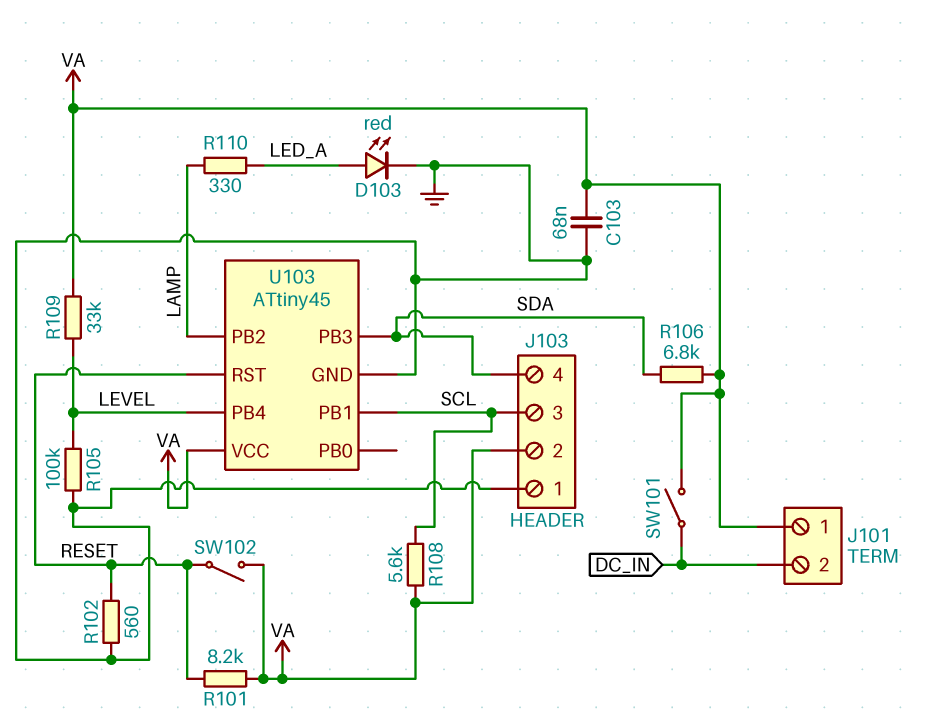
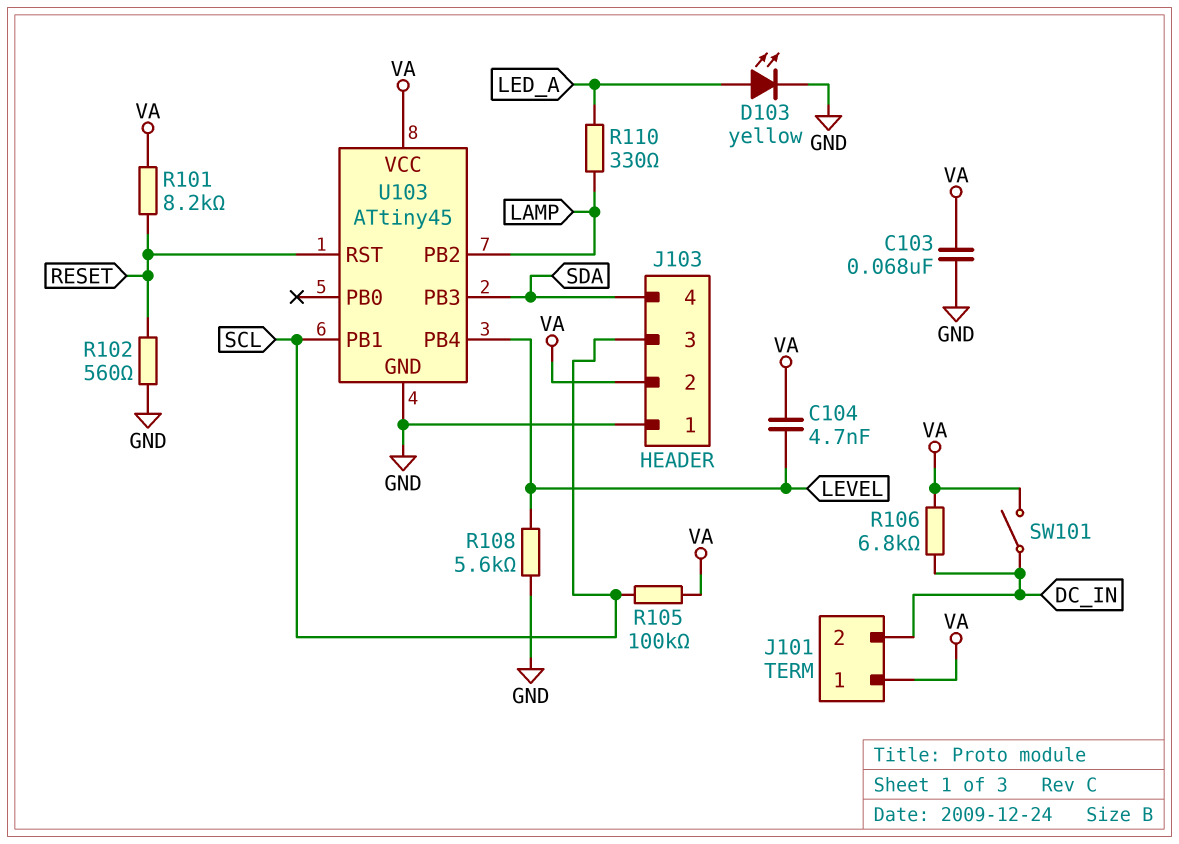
C104: none -> 4.7nF (LEVEL, VA)
D103: LED red (A LED_A, K GND) -> LED yellow (A LED_A, K GND)
R105: 100k (GND, LEVEL) -> 100k (SCL, VA)
R106: 6.8k (SDA, VA) -> 6.8k (DC_IN, VA)
R108: 5.6k (SCL, VA) -> 5.6k (GND, LEVEL)
R109: 33k (LEVEL, VA) -> none
SW102: switch (RESET, VA) -> none

